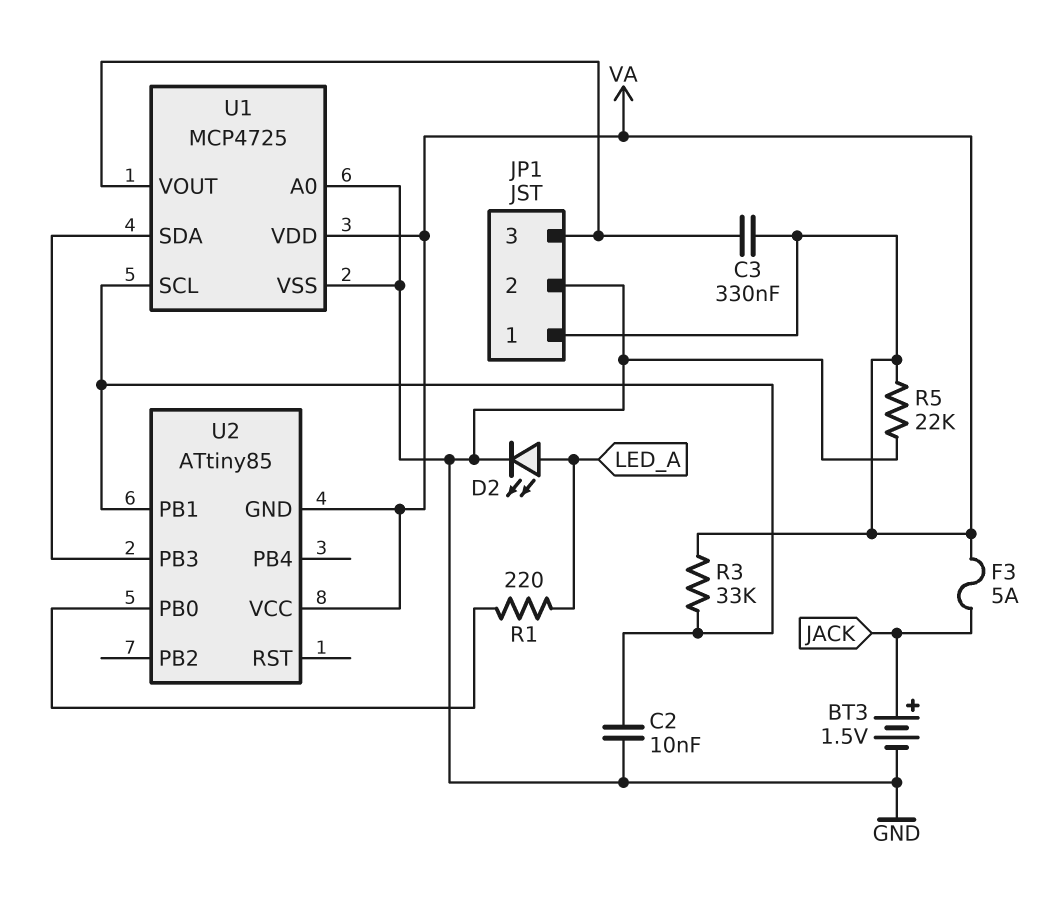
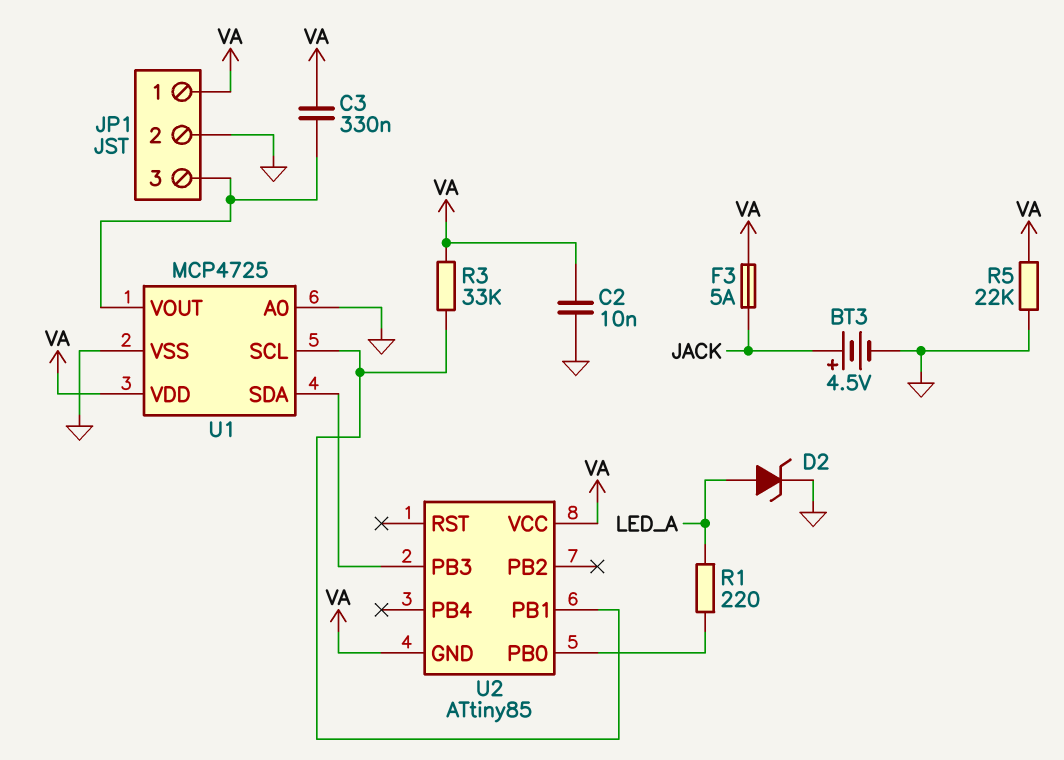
BT3: 1.5V (plus JACK, minus GND) -> 4.5V (plus JACK, minus GND)
C2: 10nF (GND, U1/SCL) -> 10nF (GND, VA)
D2: LED (A LED_A, K GND) -> zener (A LED_A, K GND)

